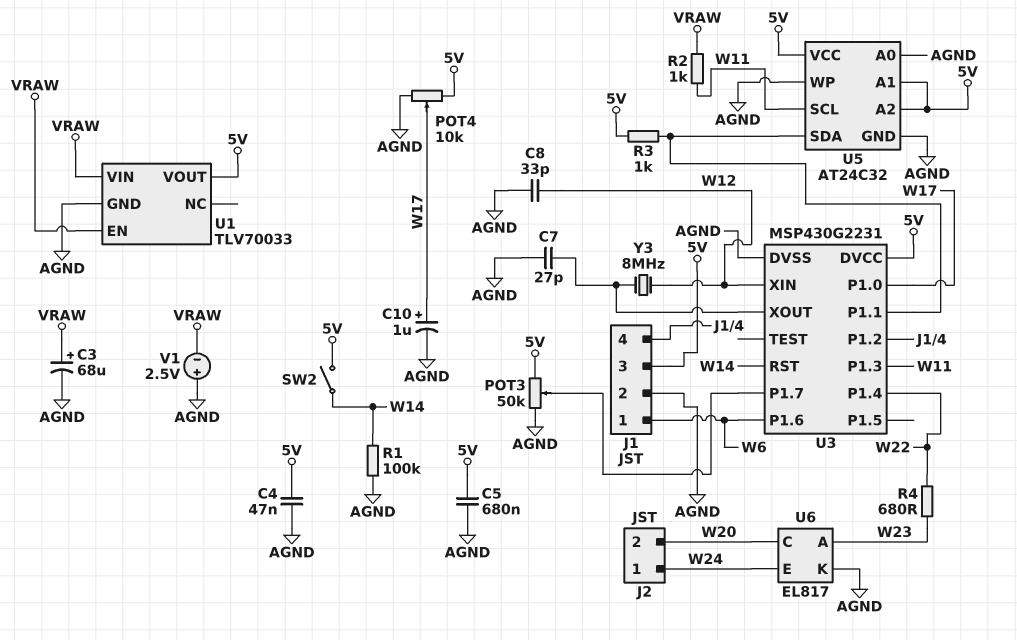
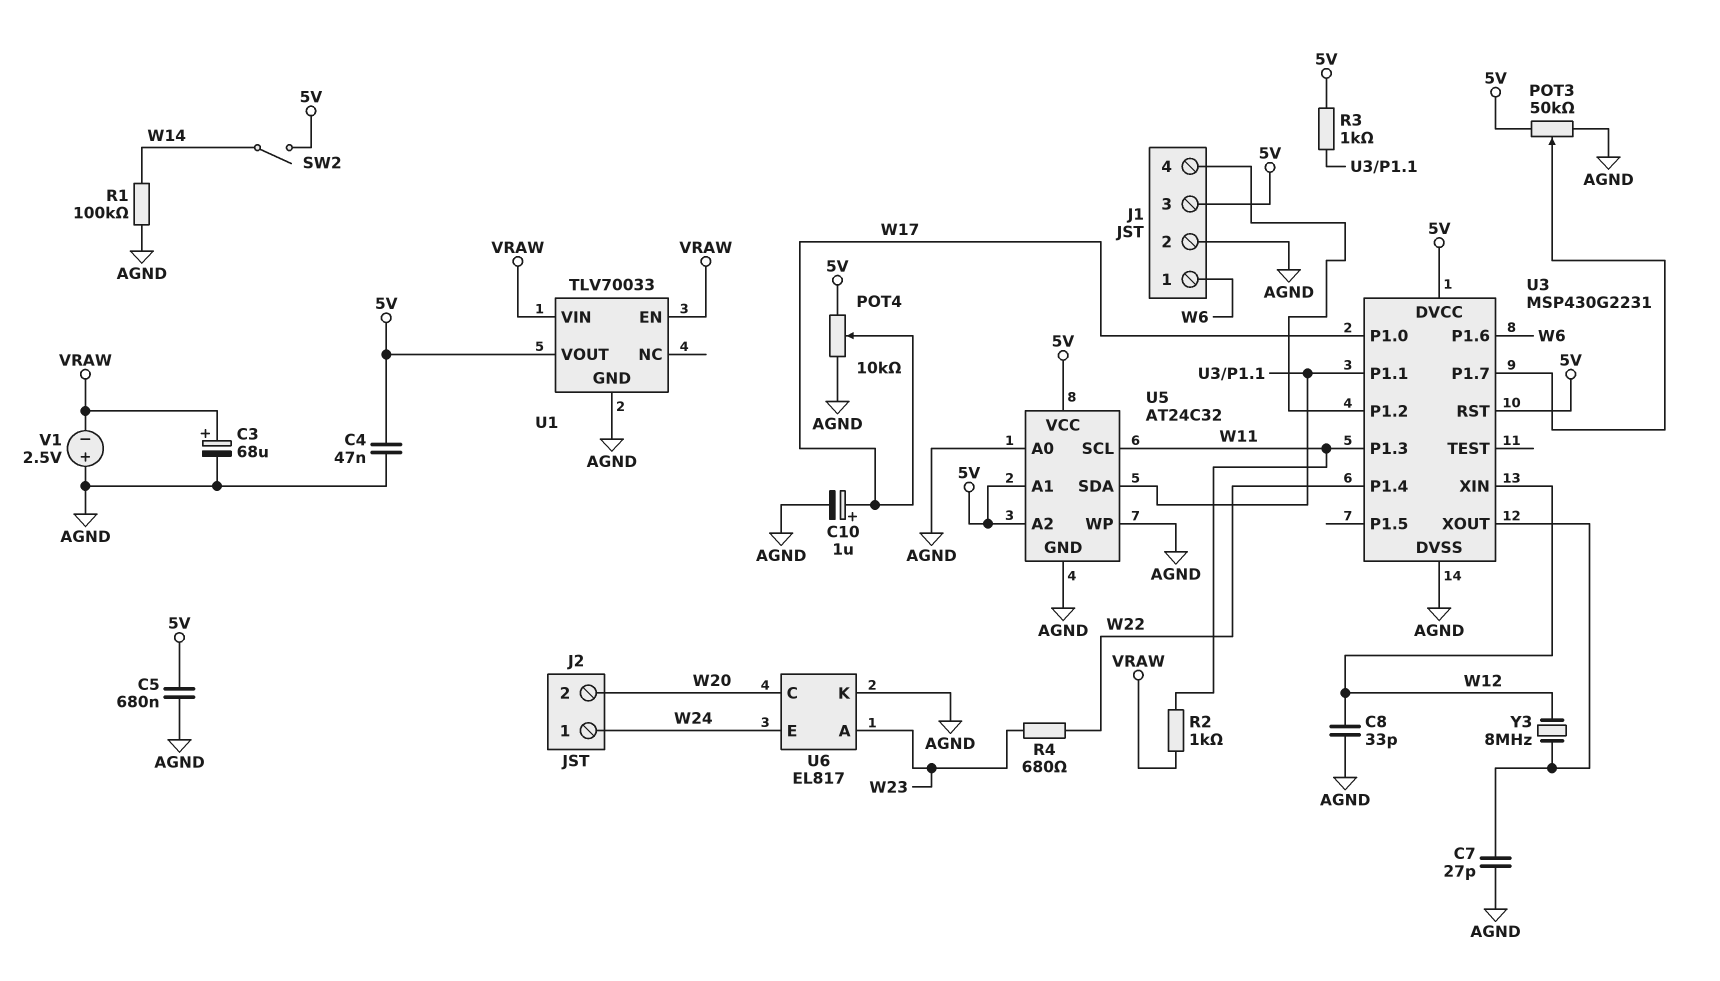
U3 pin RST: W14 -> 5V

